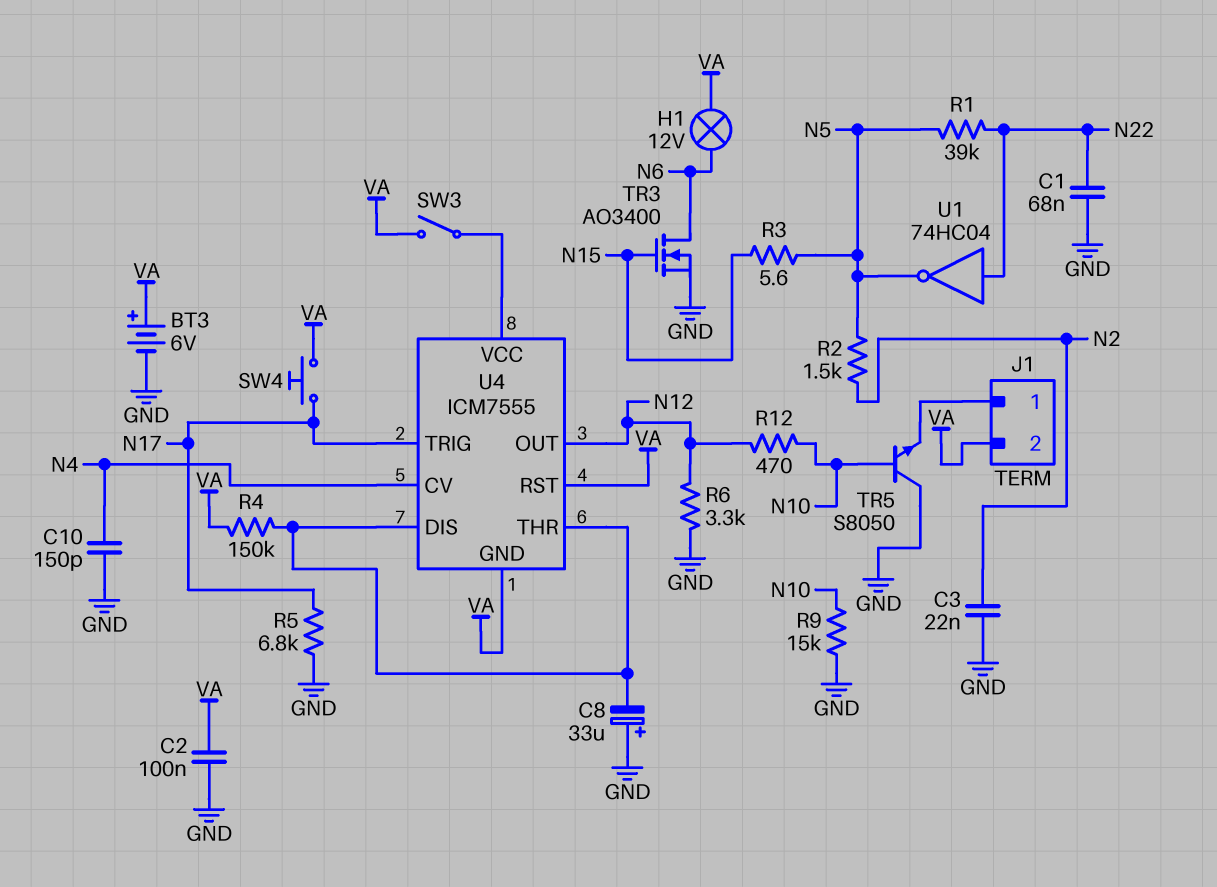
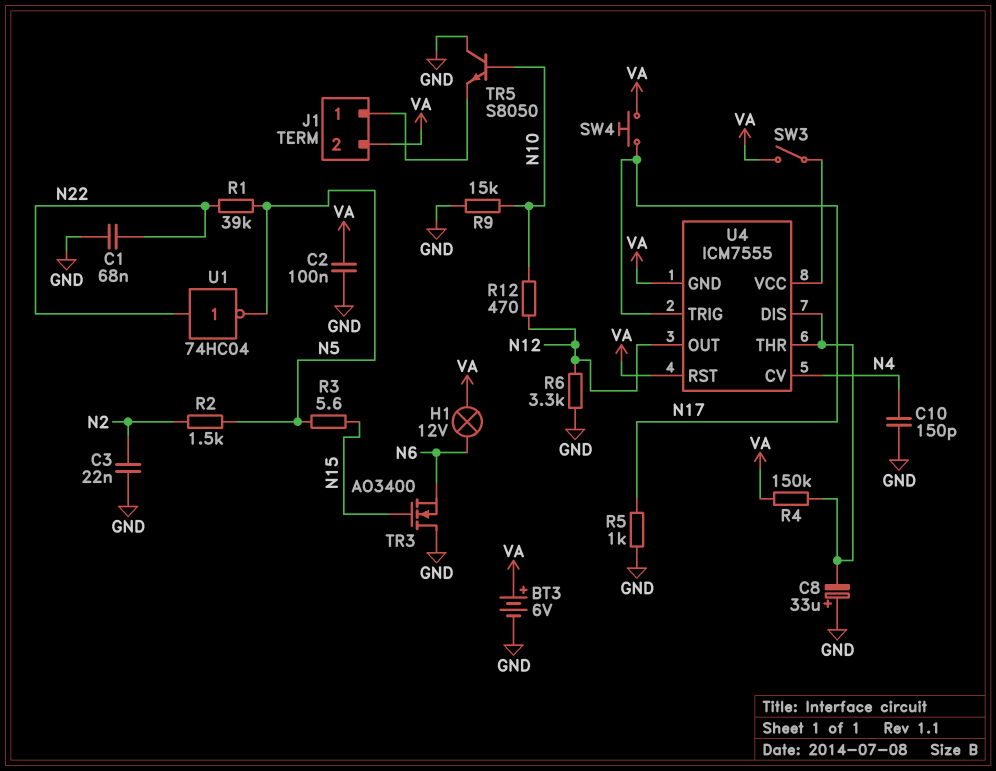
R5: 6.8k (GND, N17) -> 1k (GND, N17)
TR3: NMOS AO3400 (G N15, D N6, S GND) -> NMOS AO3400 (G N15, D GND, S N6)

